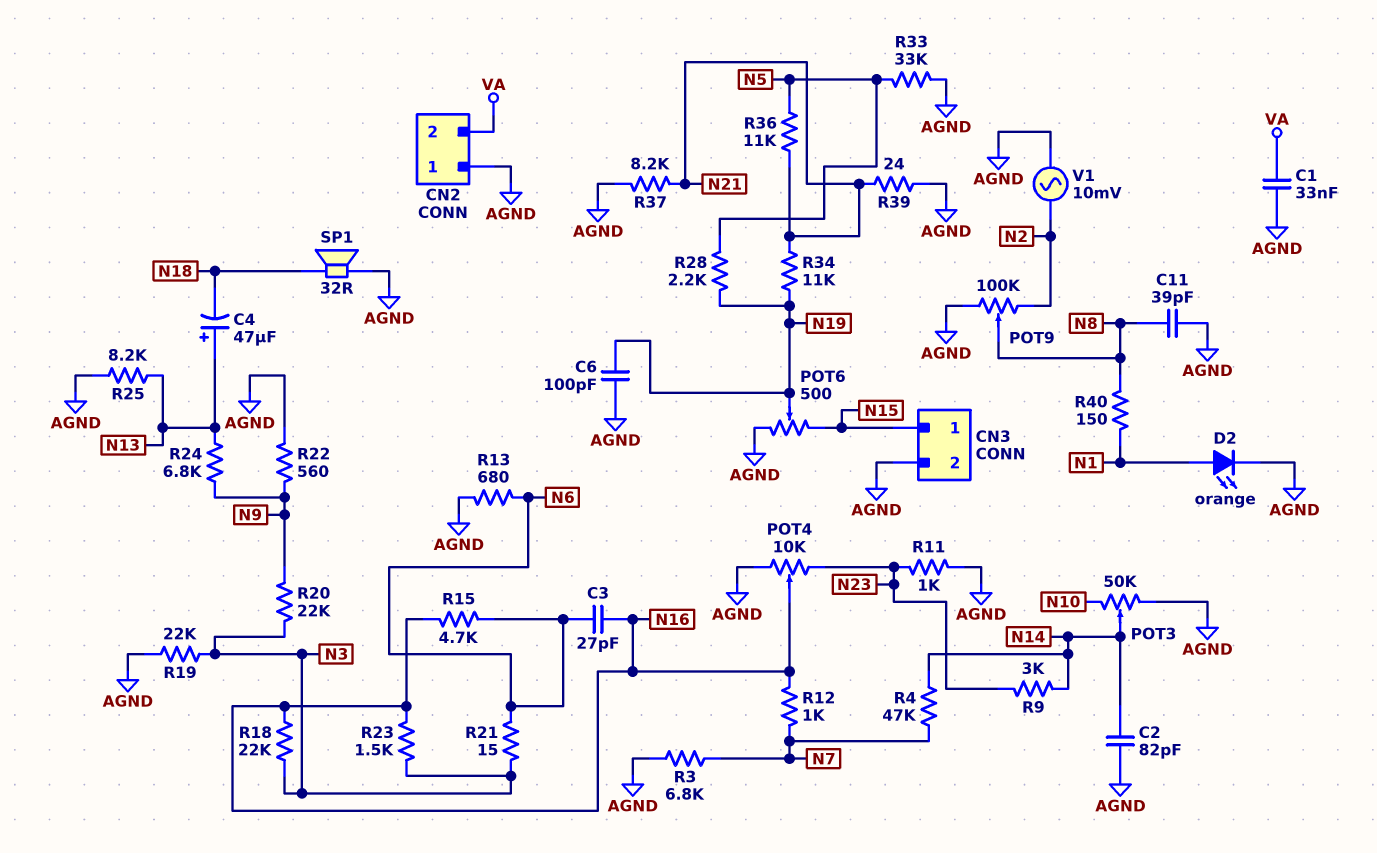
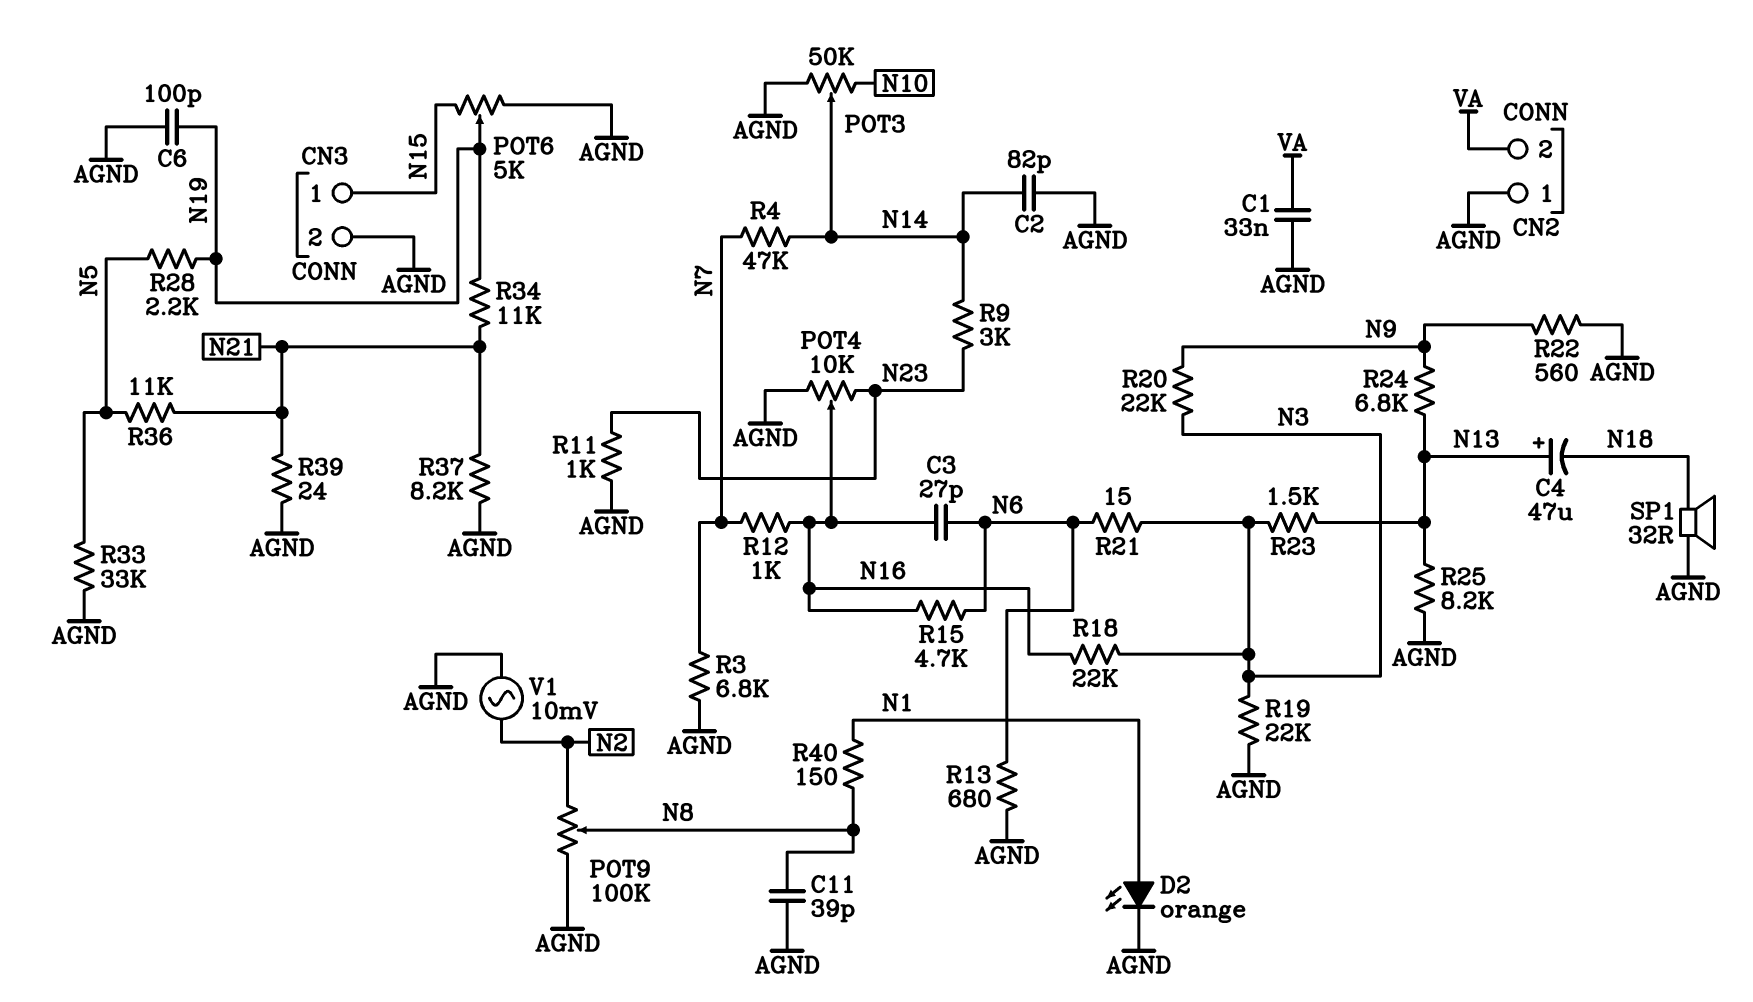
POT6: 500 (AGND, N15, wiper N19) -> 5k (AGND, N15, wiper N19)
R23: 1.5k (N3, N16) -> 1.5k (N3, N13)

